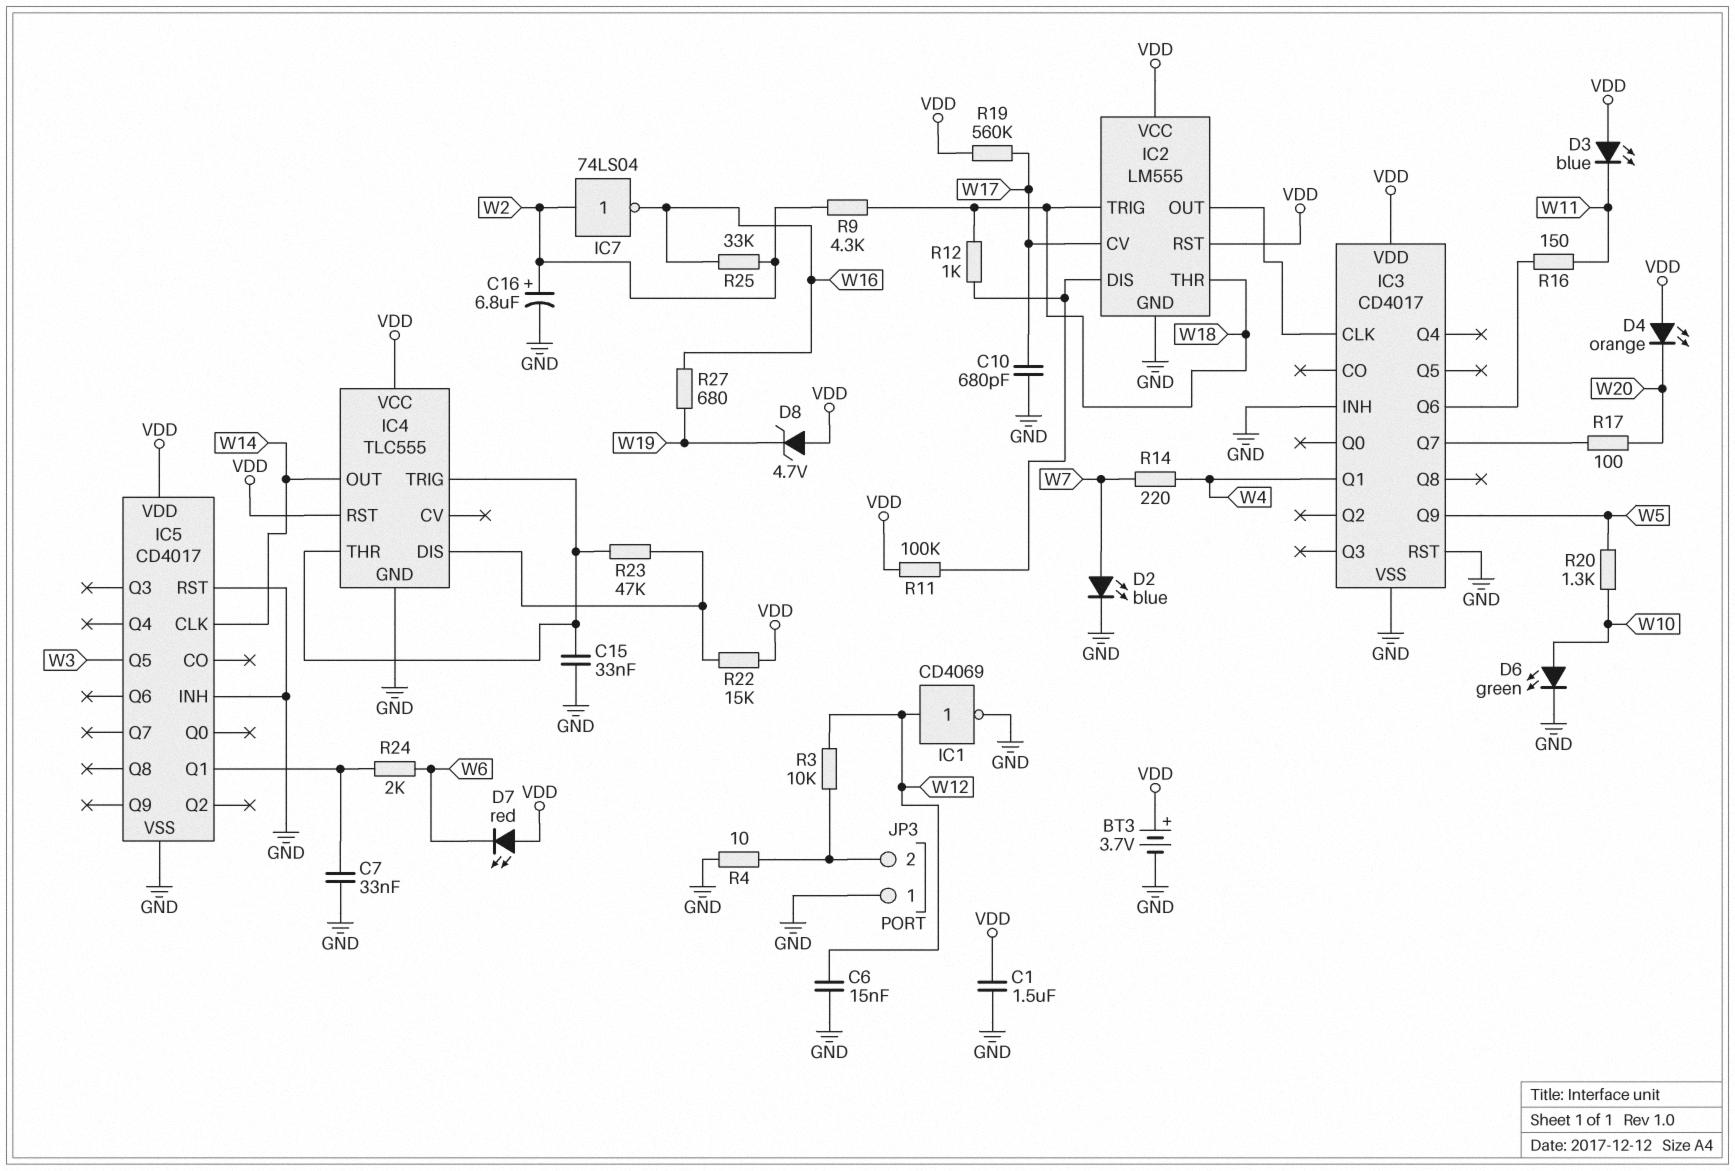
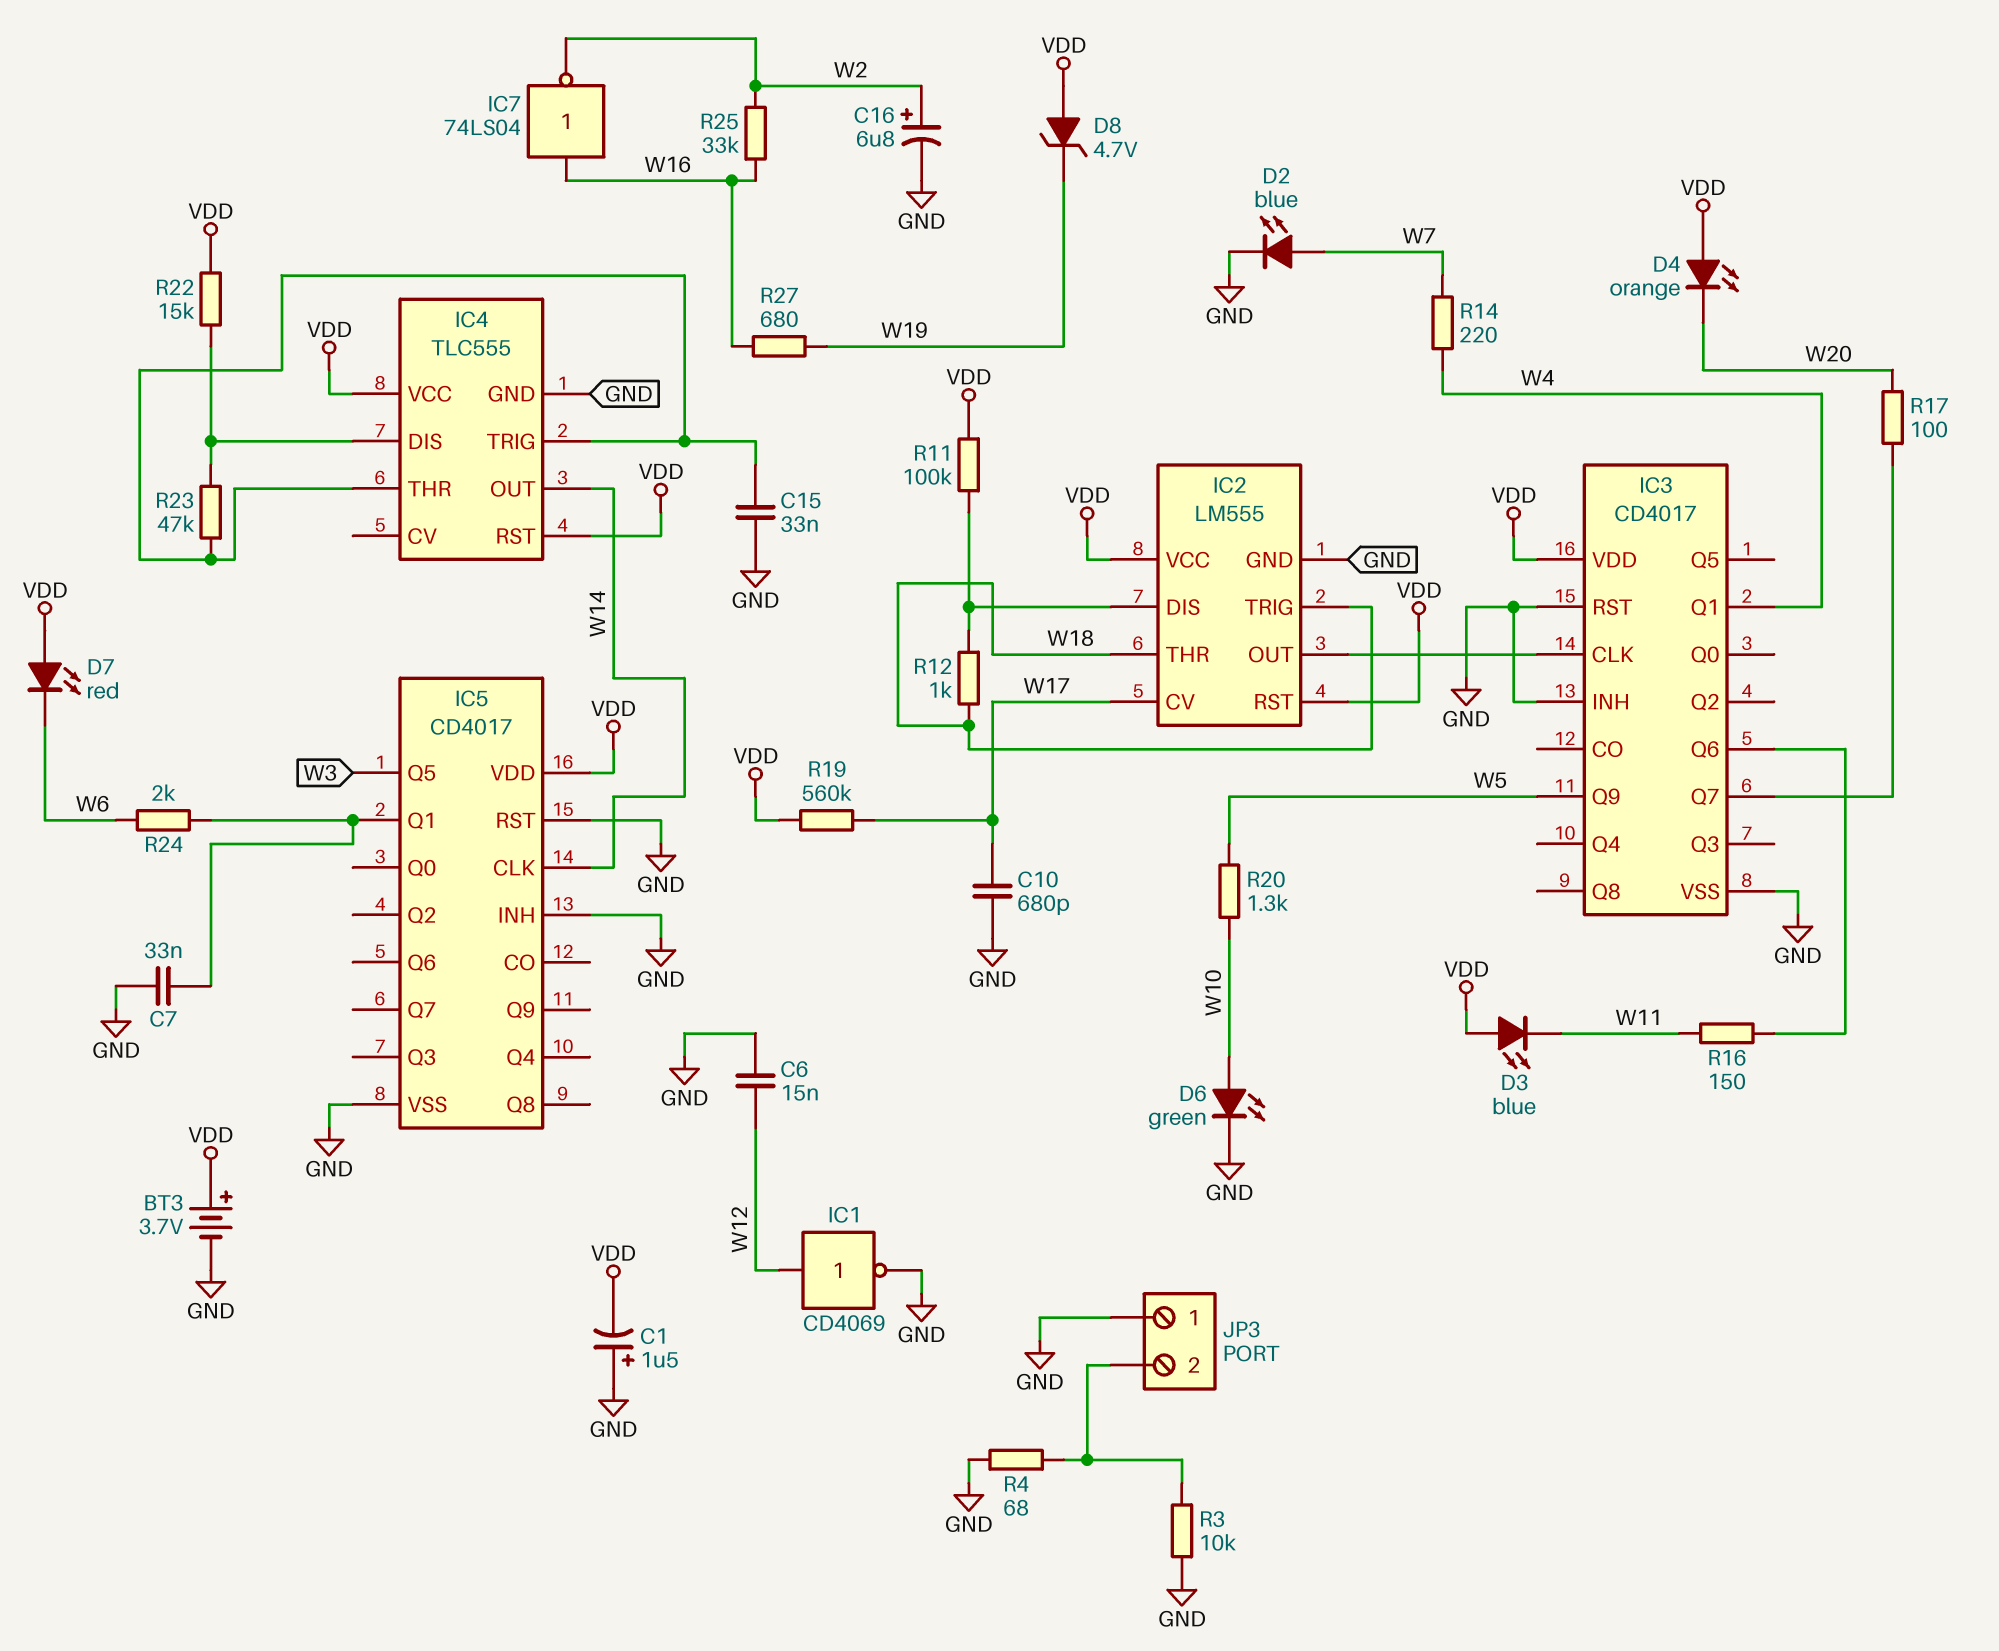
C1: 1.5uF (GND, VDD) -> 1.5uF (plus GND, minus VDD)
IC7: NOT 74LS04 (in W2, out W16) -> NOT 74LS04 (in W16, out W2)
R3: 10k (JP3/2, W12) -> 10k (GND, JP3/2)
R4: 10 (GND, JP3/2) -> 68 (GND, JP3/2)
R9: 4.3k (W2, W18) -> none

